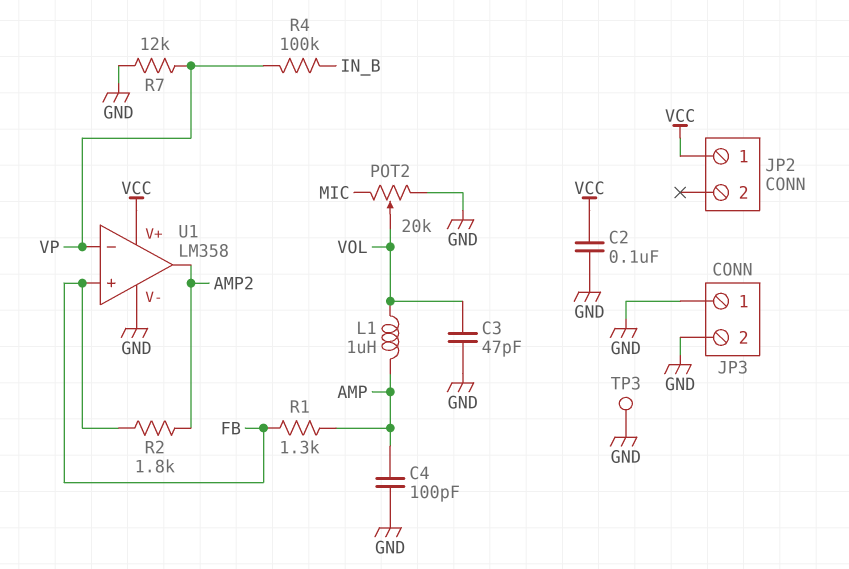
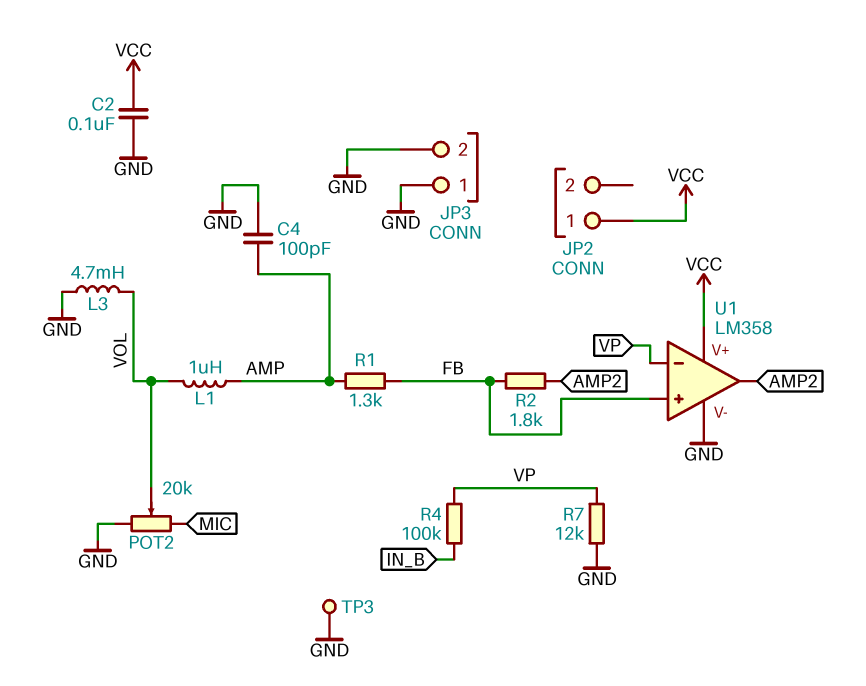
C3: 47pF (GND, VOL) -> none
L3: none -> 4.7mH (GND, VOL)

